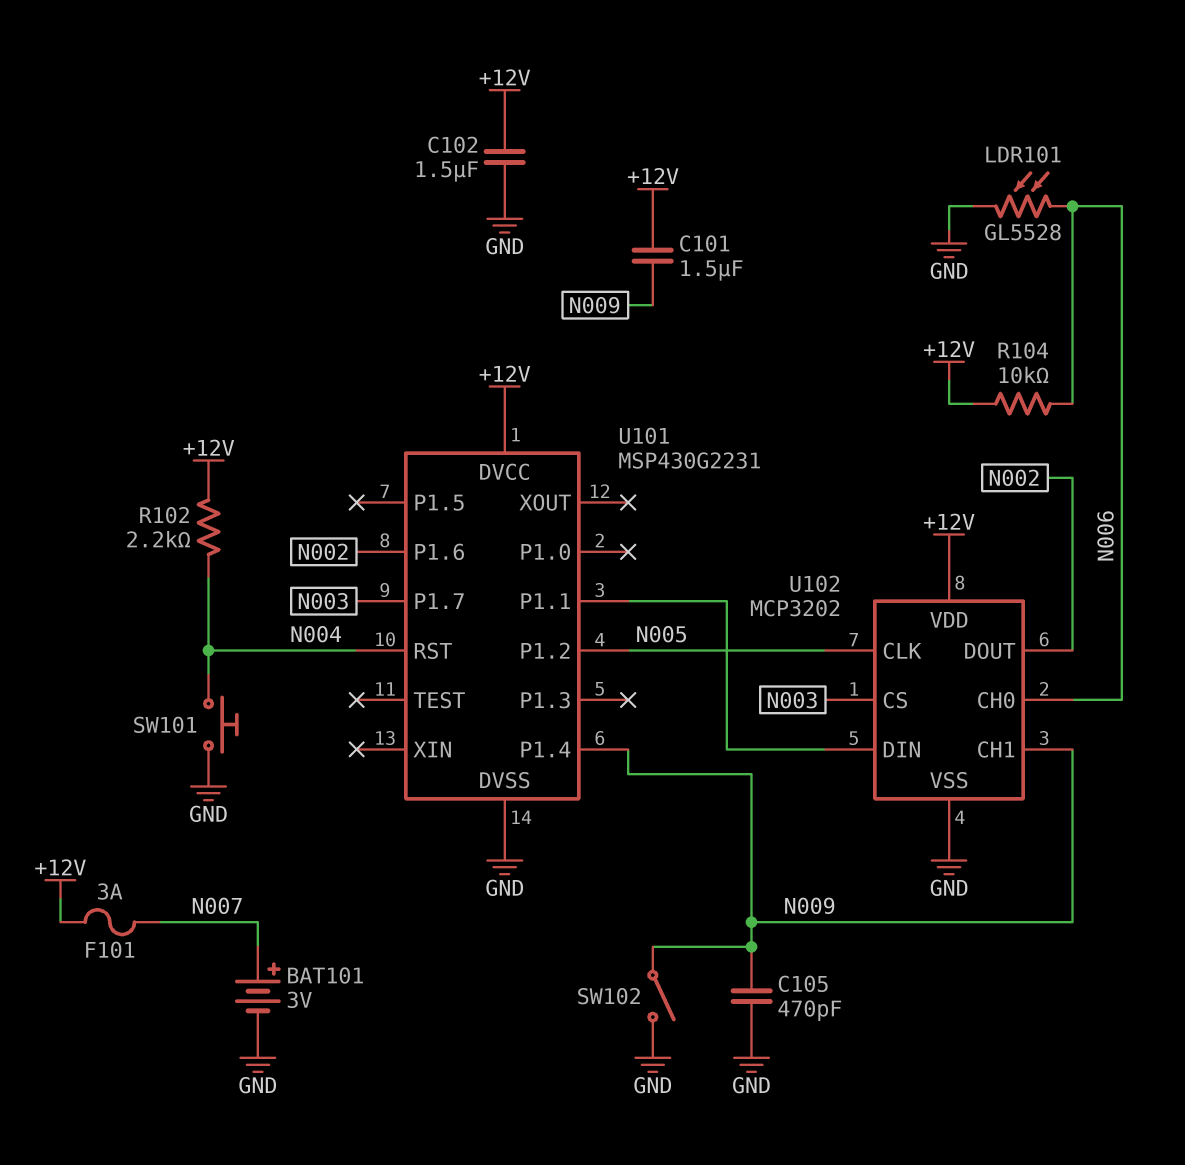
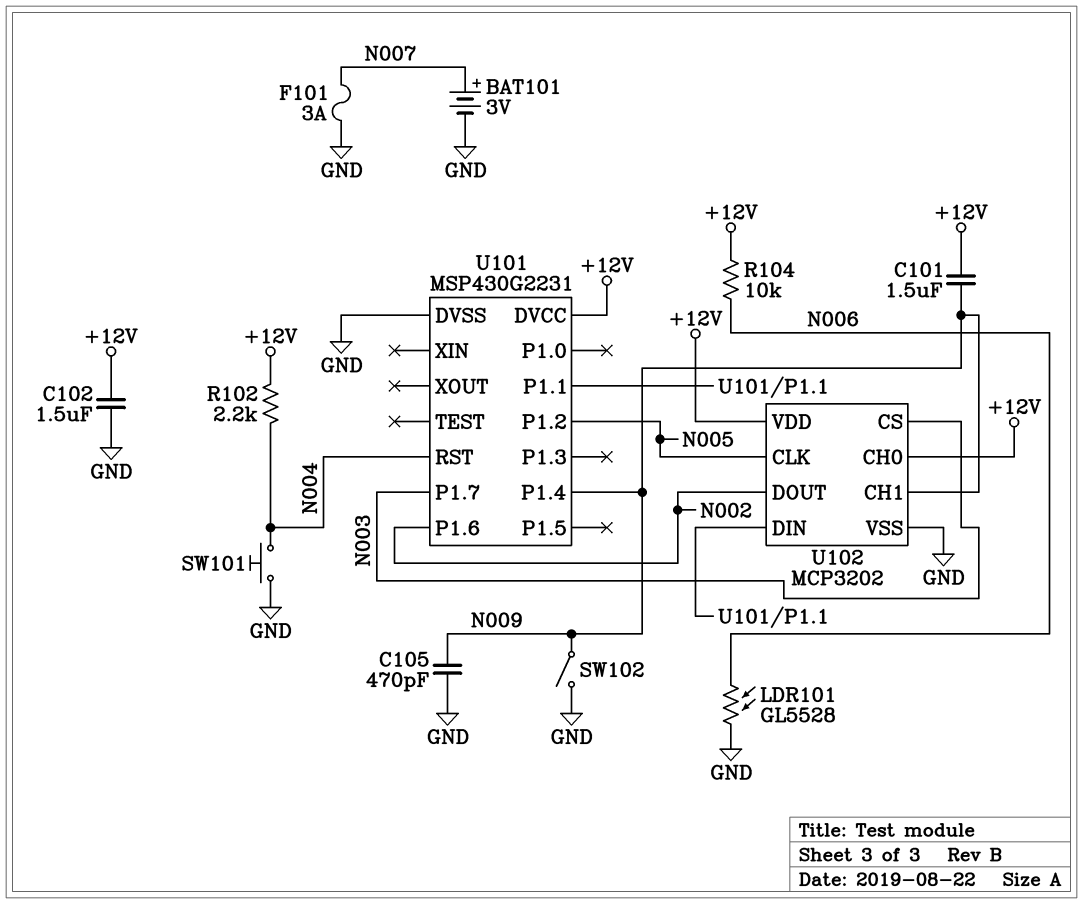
F101: 3A (+12V, N007) -> 3A (GND, N007)
U102 pin CH0: N006 -> +12V

